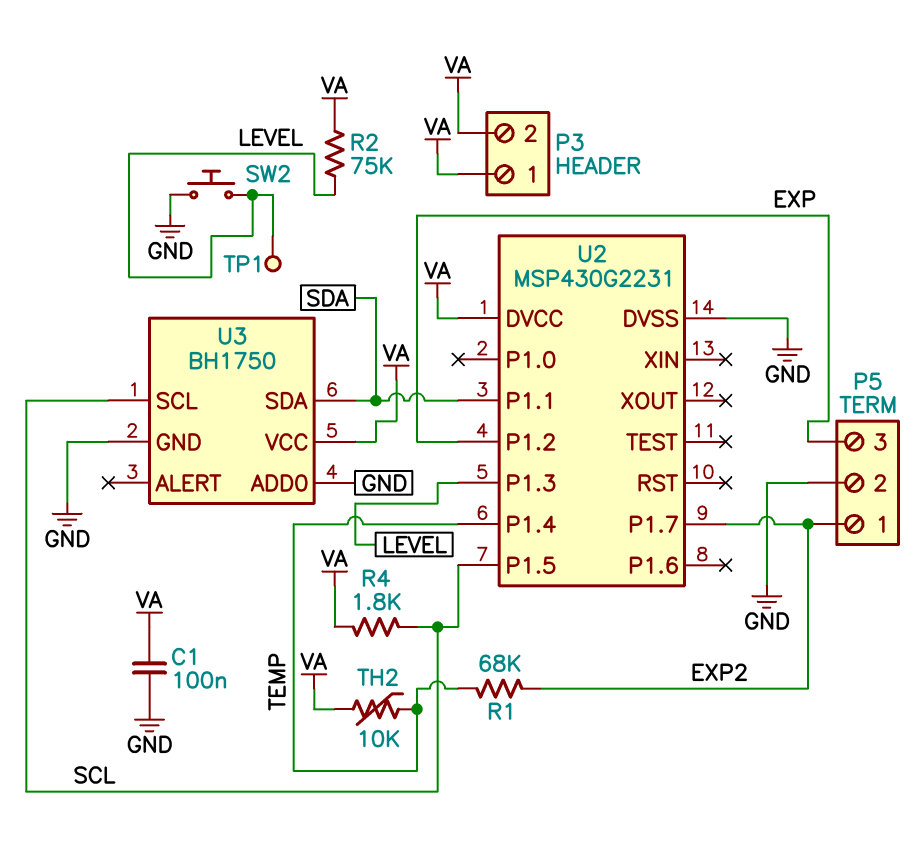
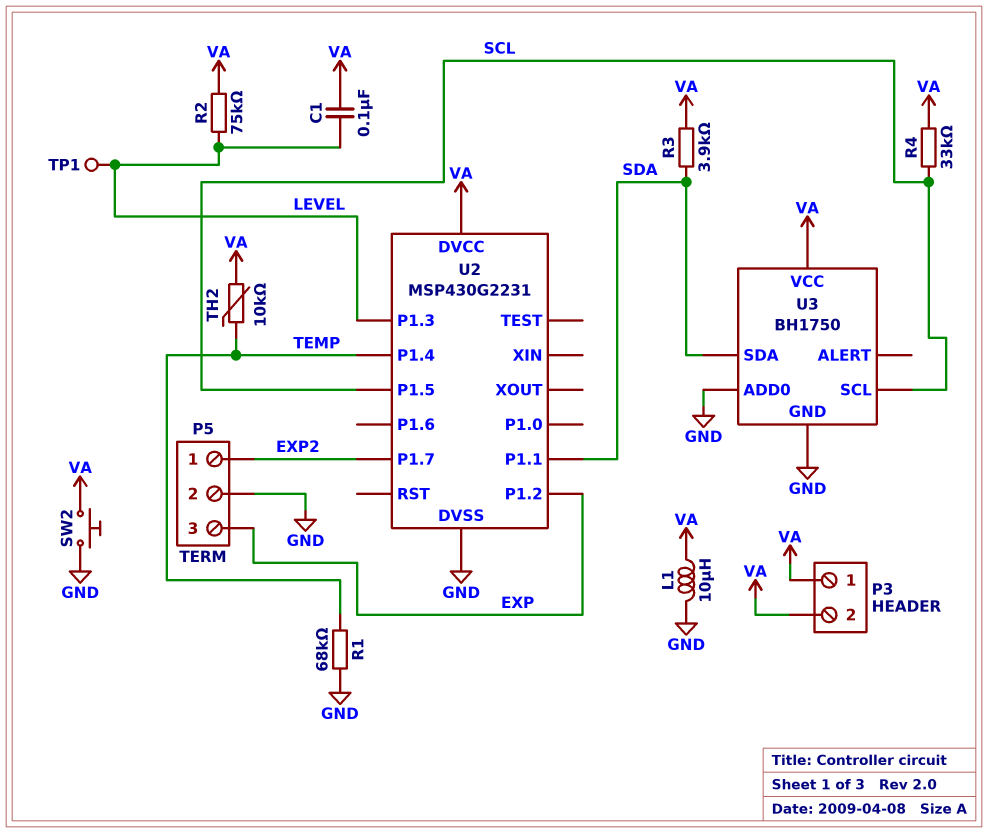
C1: 100nF (GND, VA) -> 100nF (LEVEL, VA)
L1: none -> 10uH (GND, VA)
R1: 68k (EXP2, TEMP) -> 68k (GND, TEMP)
R3: none -> 3.9k (SDA, VA)
R4: 1.8k (SCL, VA) -> 33k (SCL, VA)
SW2: button (GND, LEVEL) -> button (GND, VA)

